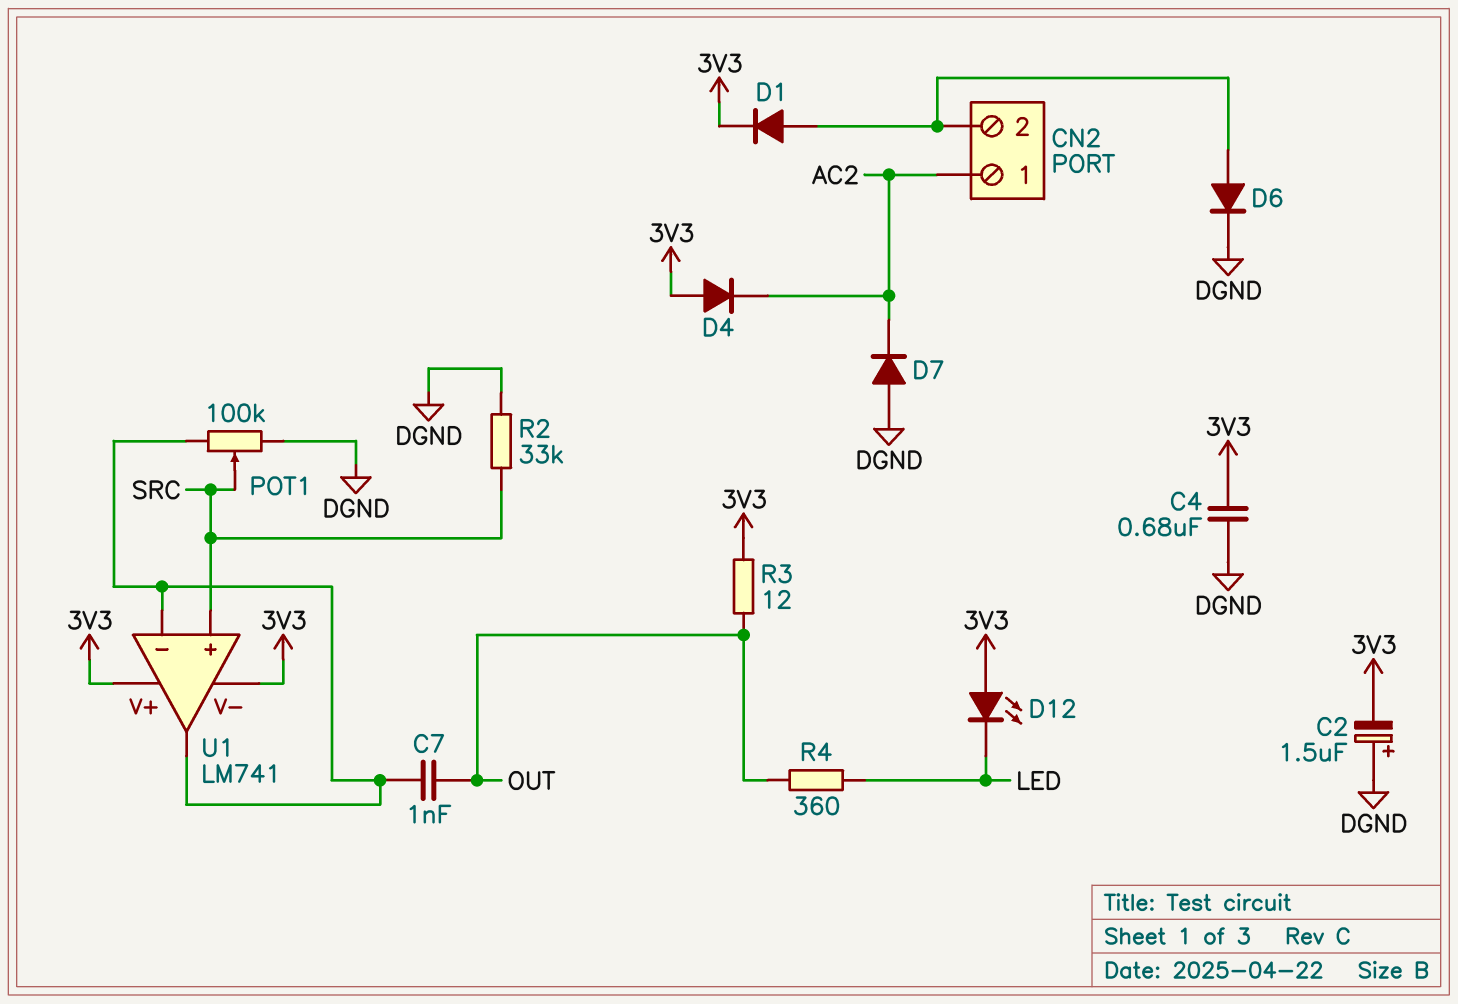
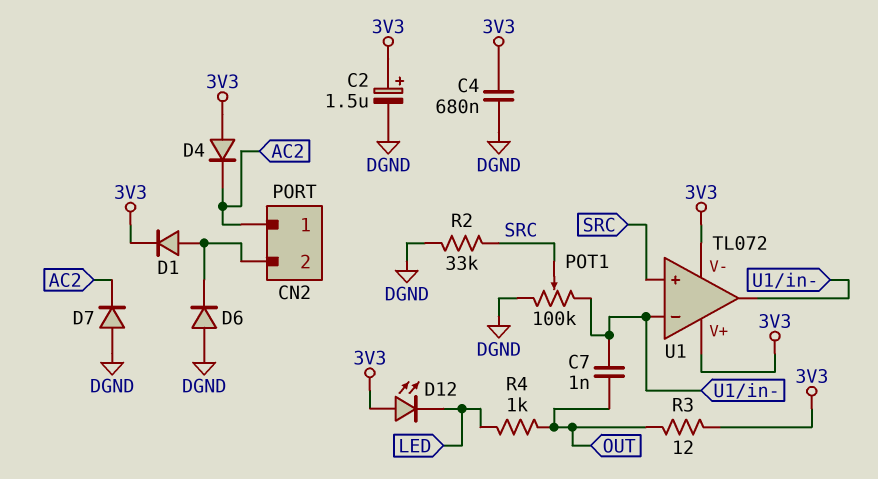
C2: 1.5uF (plus DGND, minus 3V3) -> 1.5uF (plus 3V3, minus DGND)
D6: diode (A CN2/2, K DGND) -> diode (A DGND, K CN2/2)
R4: 360 (LED, OUT) -> 1k (LED, OUT)
U1: LM741 -> TL072

